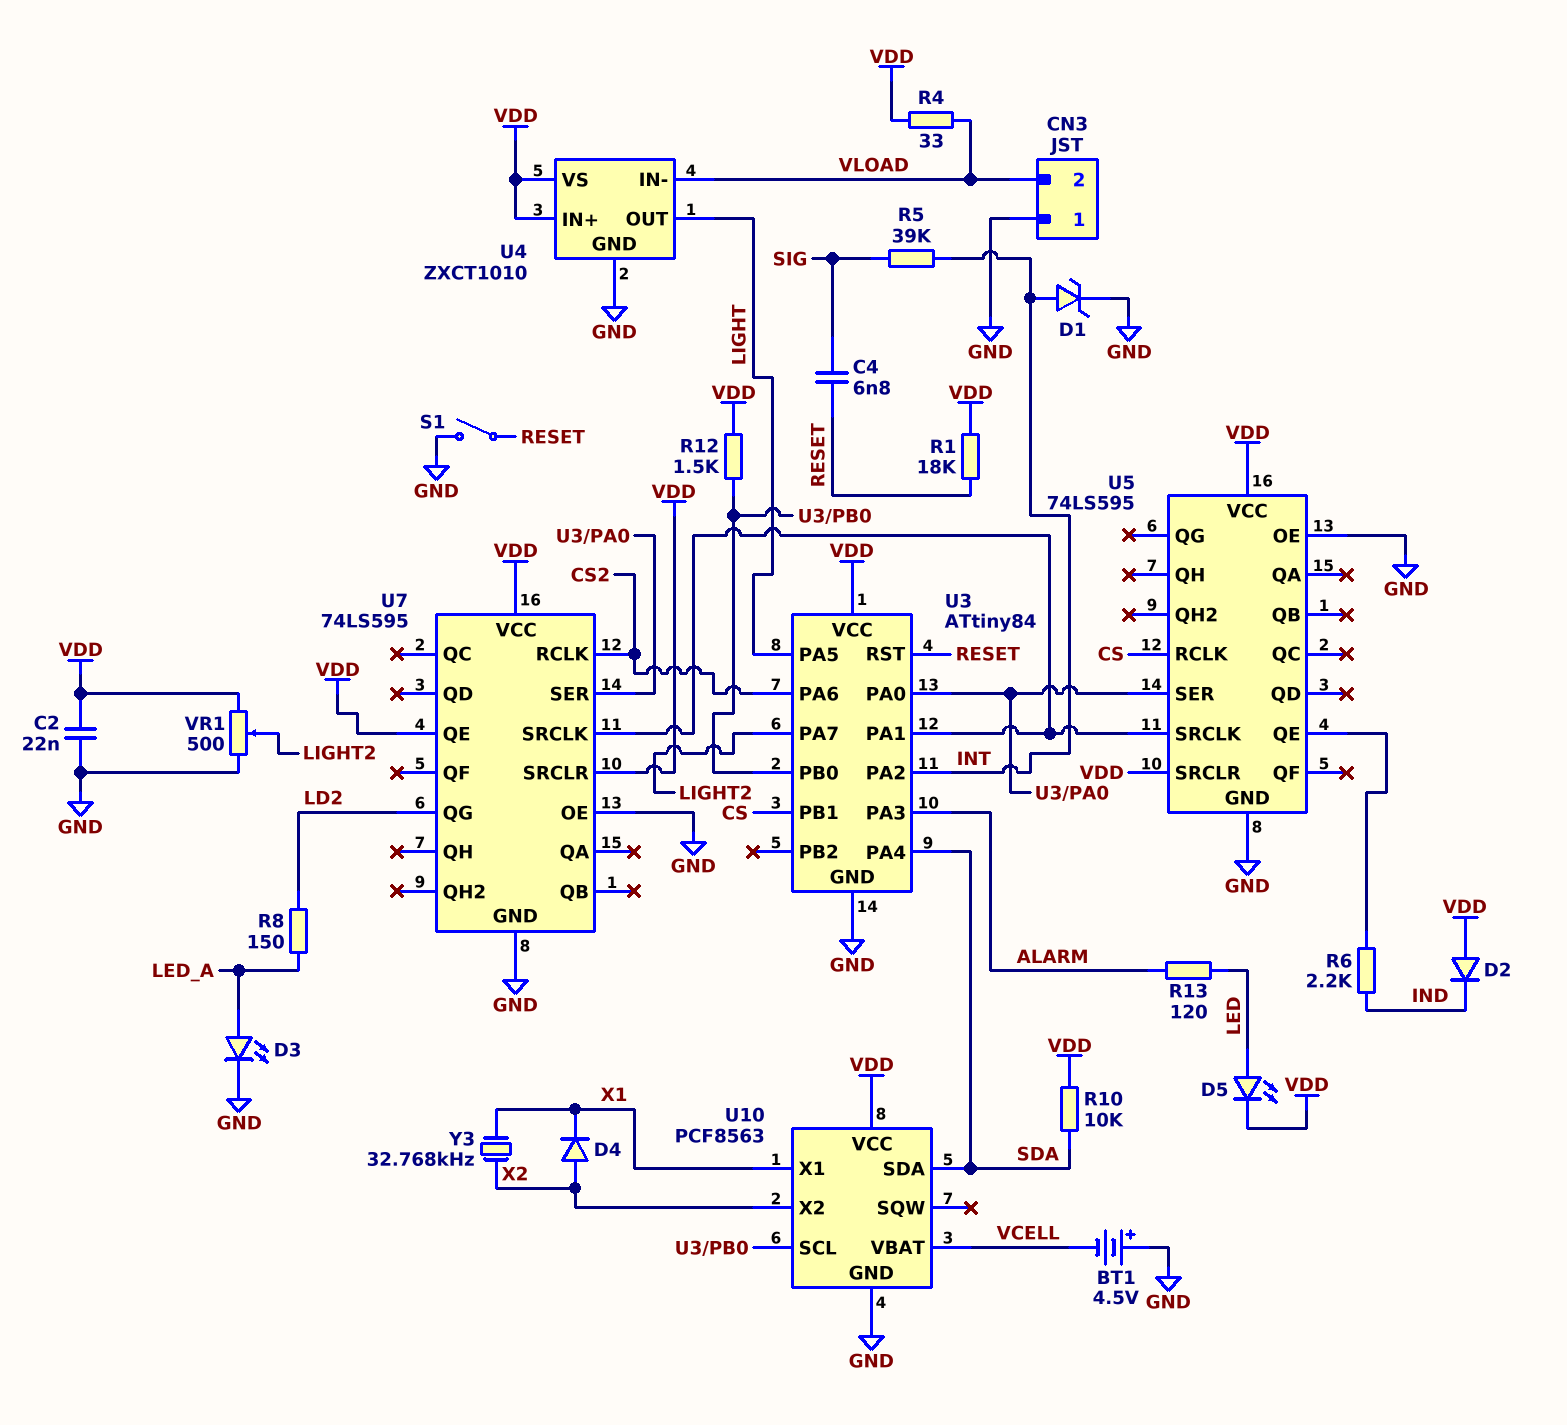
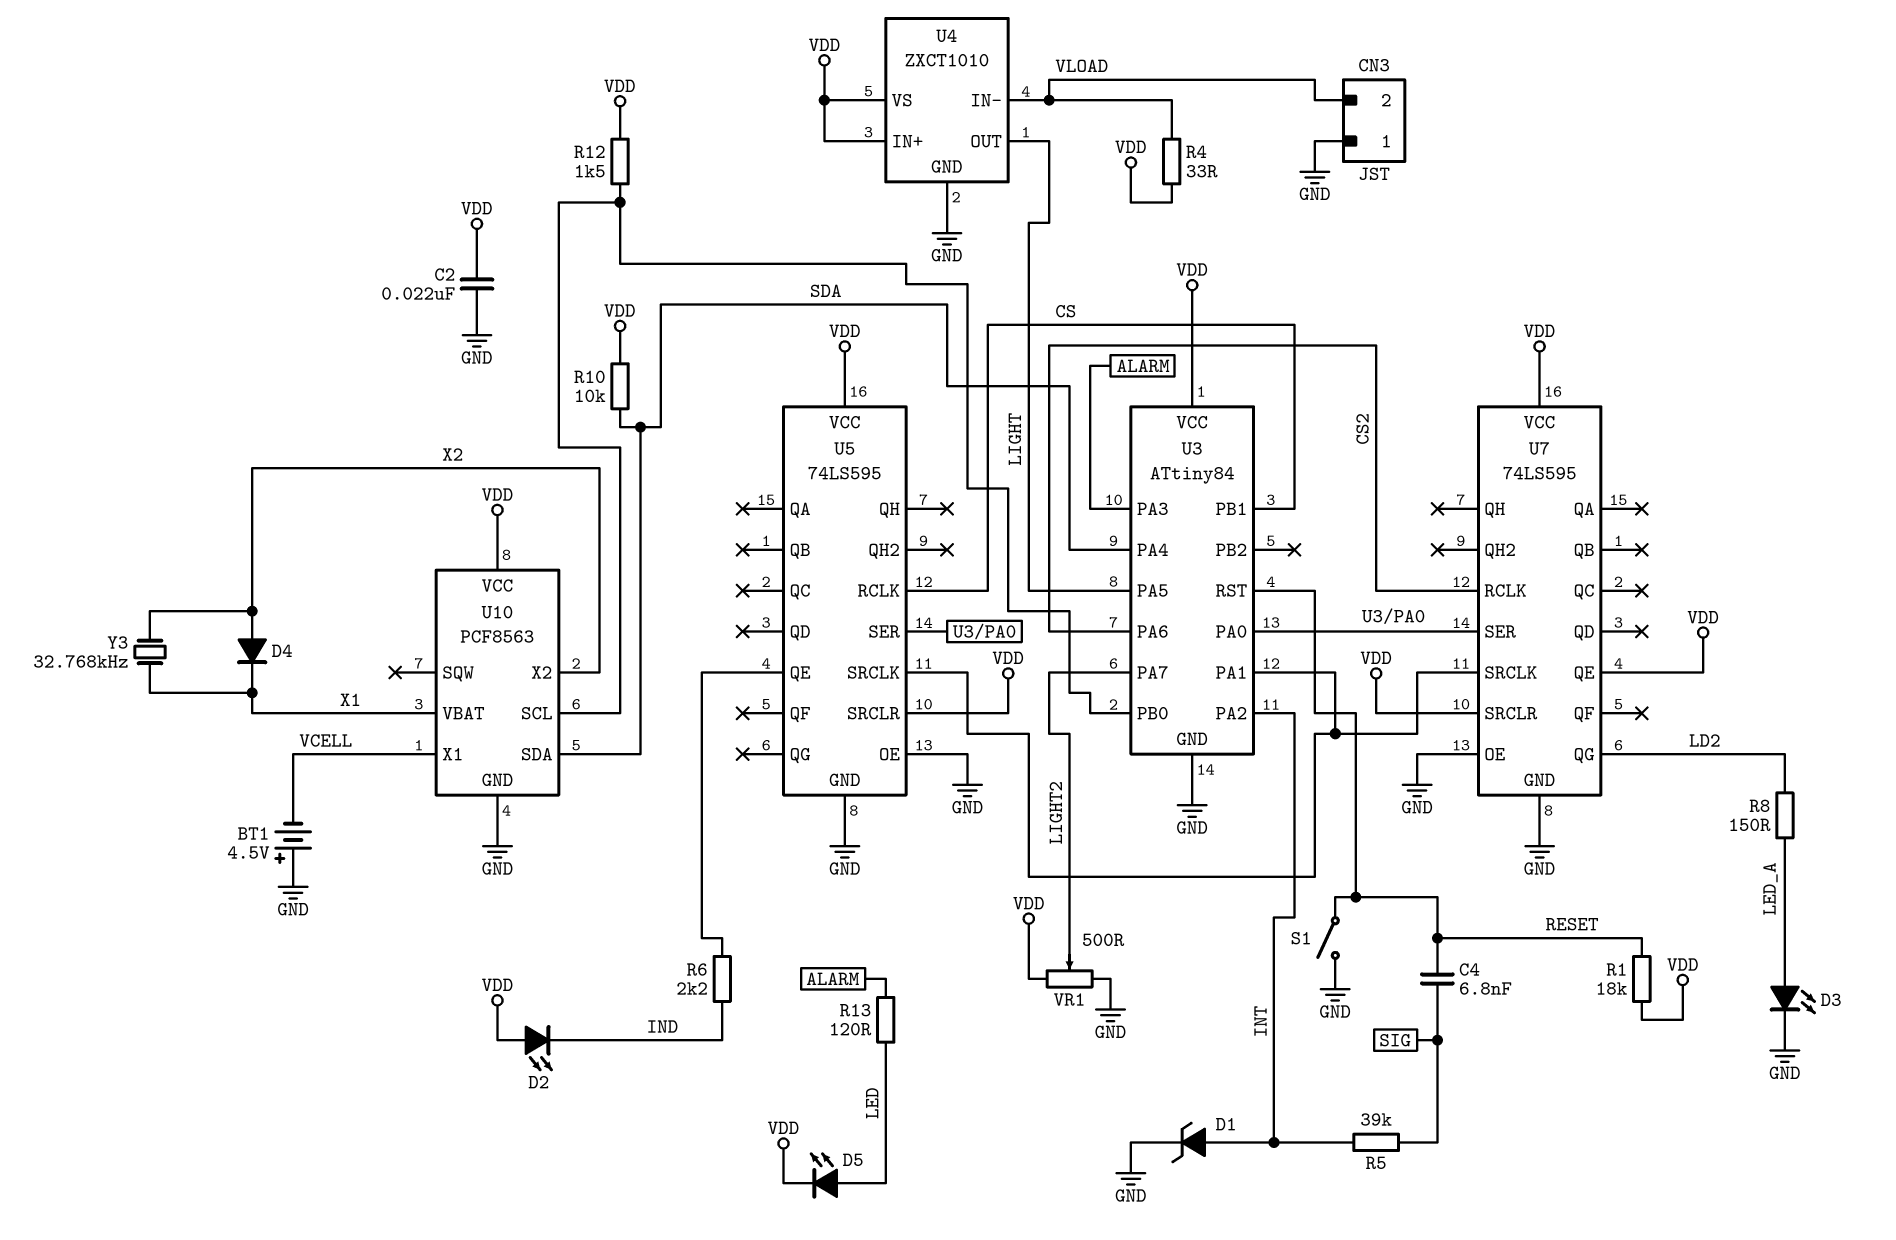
D2: diode (A VDD, K IND) -> LED (A VDD, K IND)
U10 pin VBAT: VCELL -> X1
U10 pin X1: X1 -> VCELL

